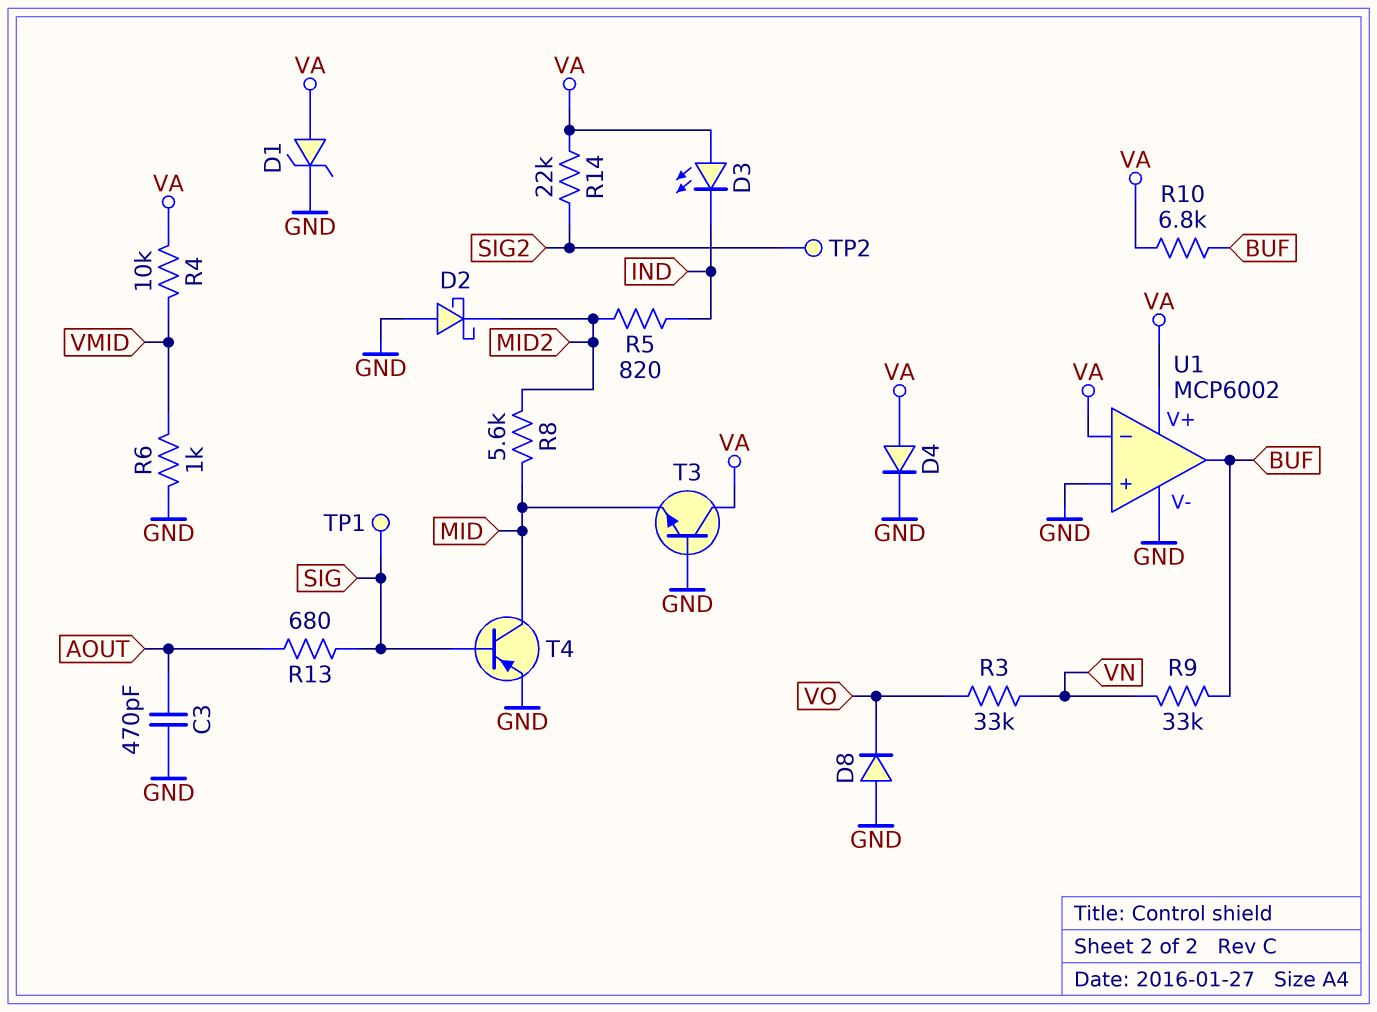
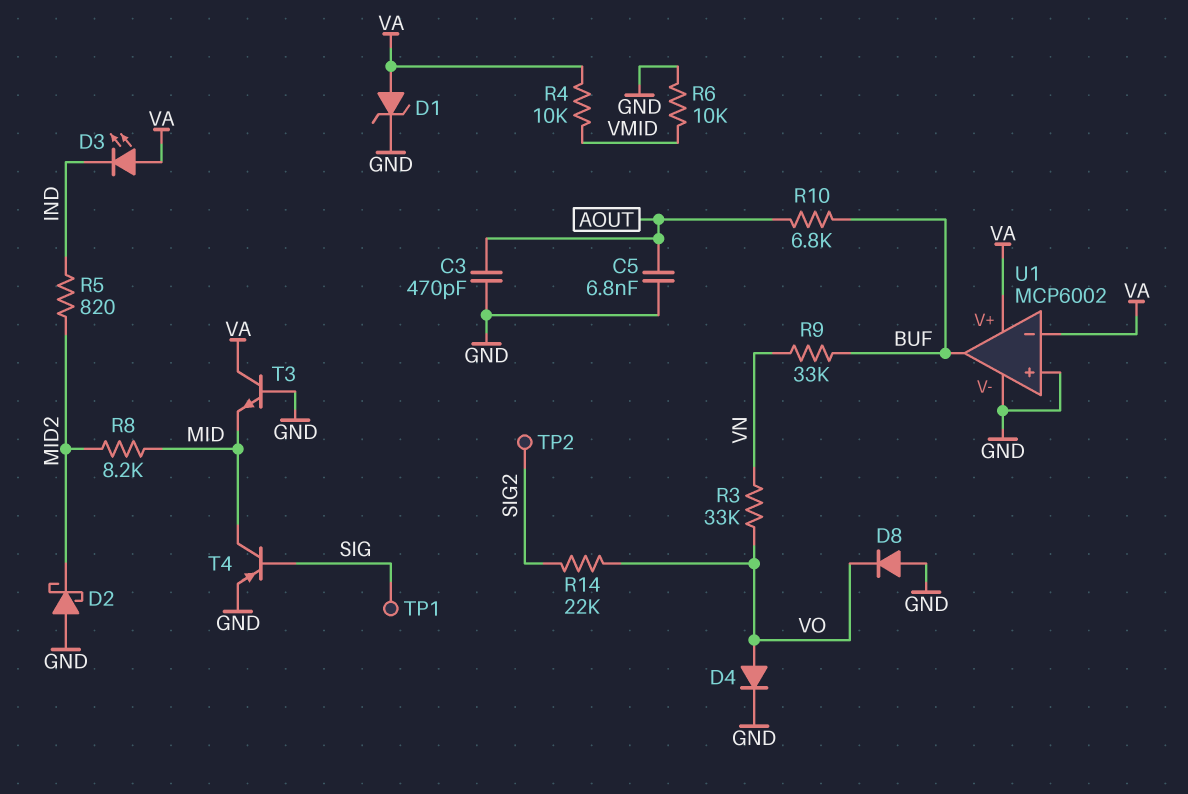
C5: none -> 6.8nF (AOUT, GND)
D4: diode (A VA, K GND) -> diode (A VO, K GND)
R6: 1k (GND, VMID) -> 10k (GND, VMID)
R8: 5.6k (MID, MID2) -> 8.2k (MID, MID2)
R10: 6.8k (BUF, VA) -> 6.8k (AOUT, BUF)
R13: 680 (AOUT, SIG) -> none
R14: 22k (SIG2, VA) -> 22k (SIG2, VO)

